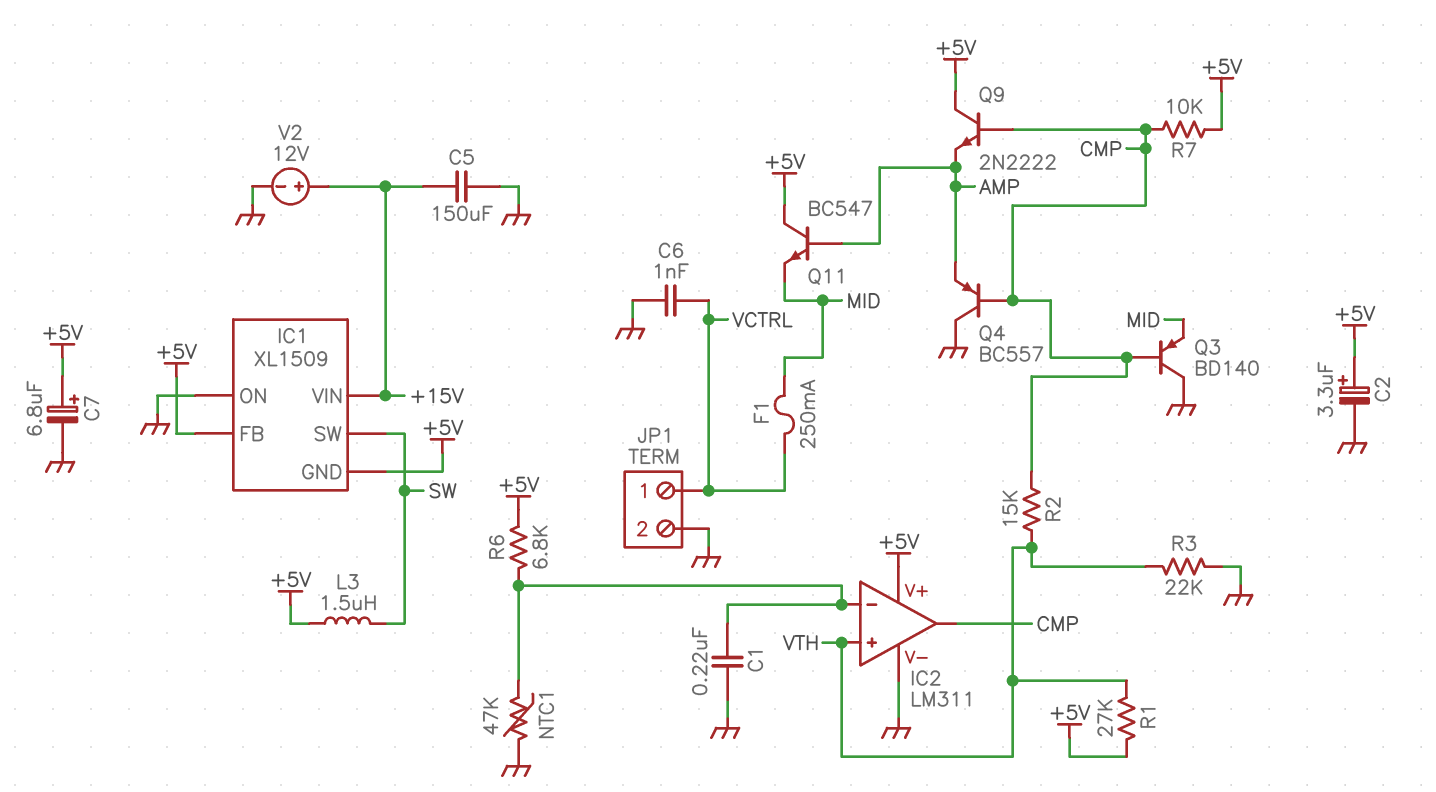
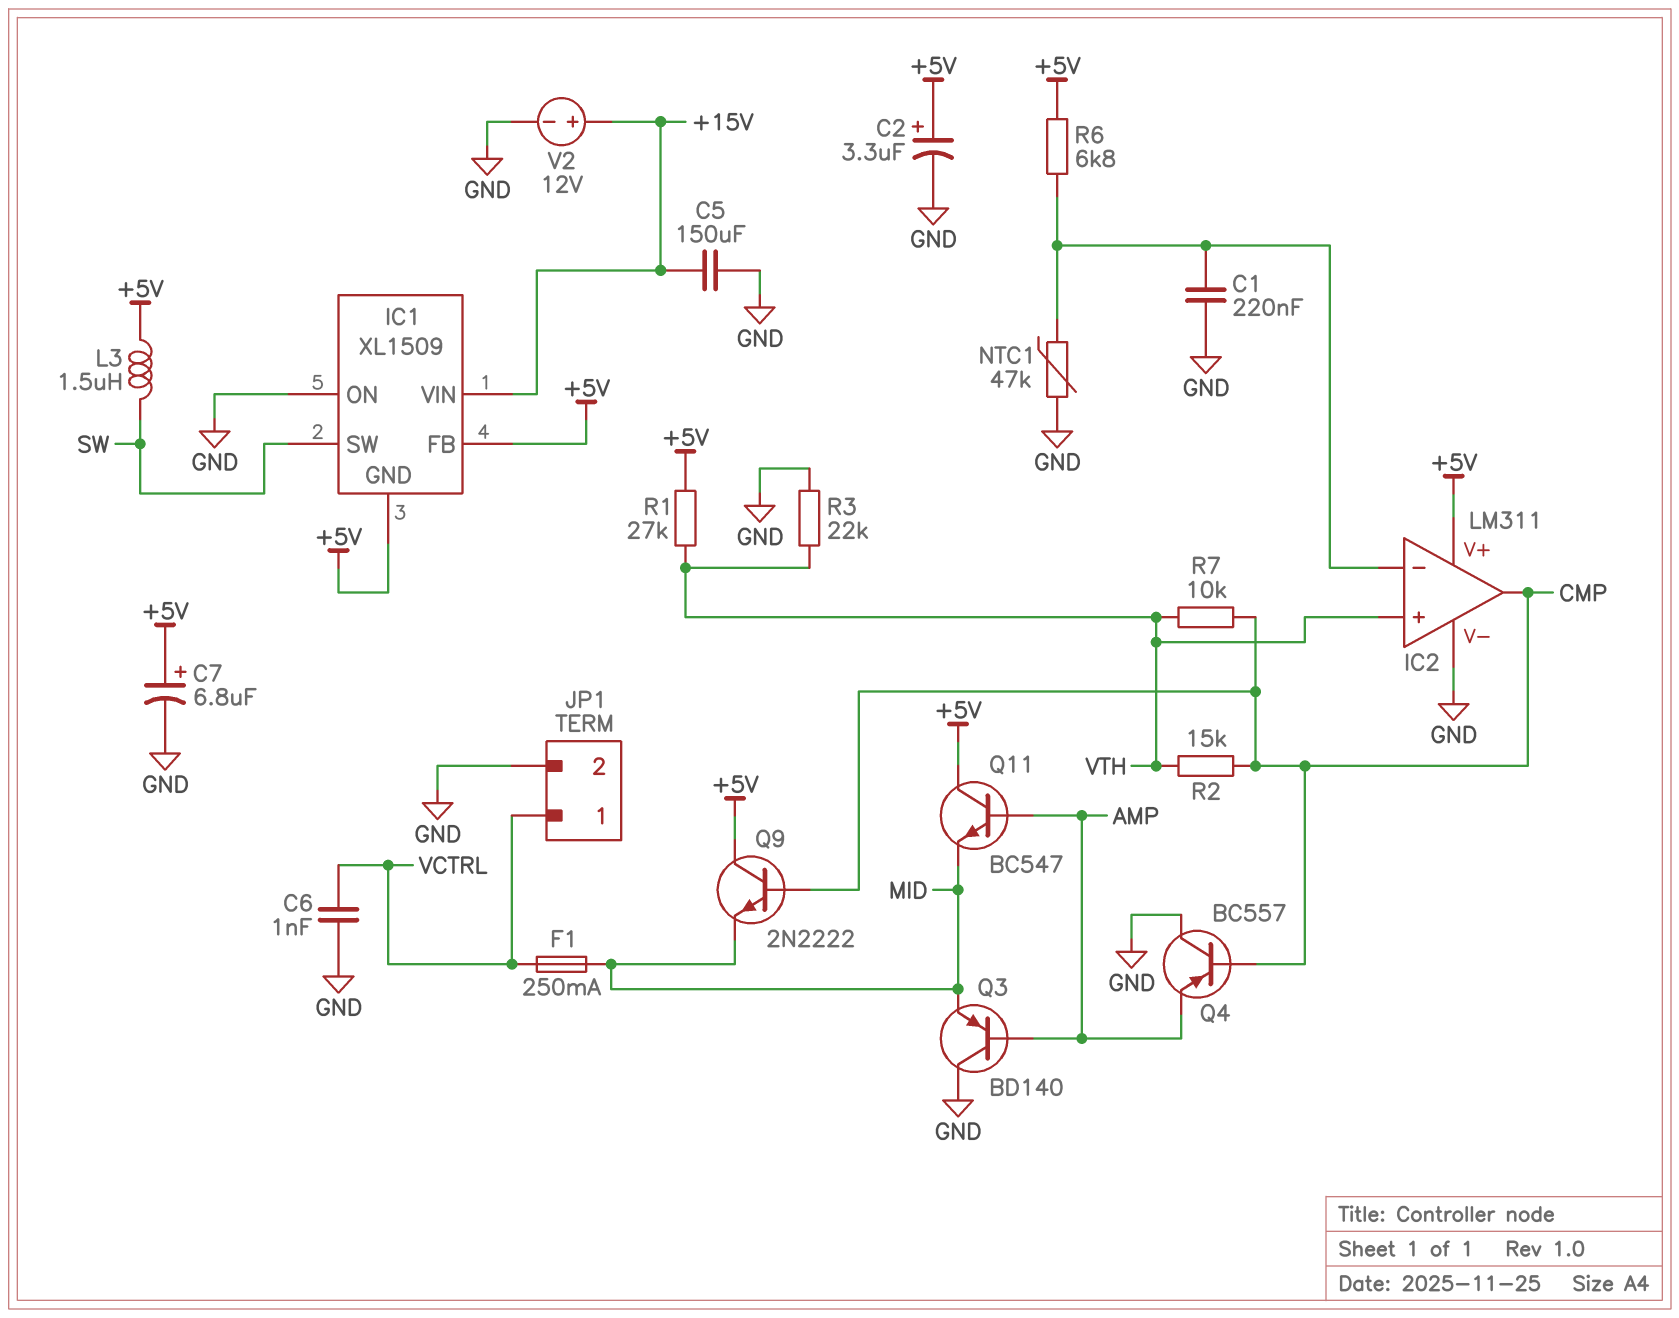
Q3: PNP BD140 (B CMP, C GND, E MID) -> PNP BD140 (B AMP, C GND, E MID)
Q9: NPN 2N2222 (B CMP, C +5V, E AMP) -> NPN 2N2222 (B CMP, C +5V, E MID)
R7: 10k (+5V, CMP) -> 10k (CMP, VTH)

